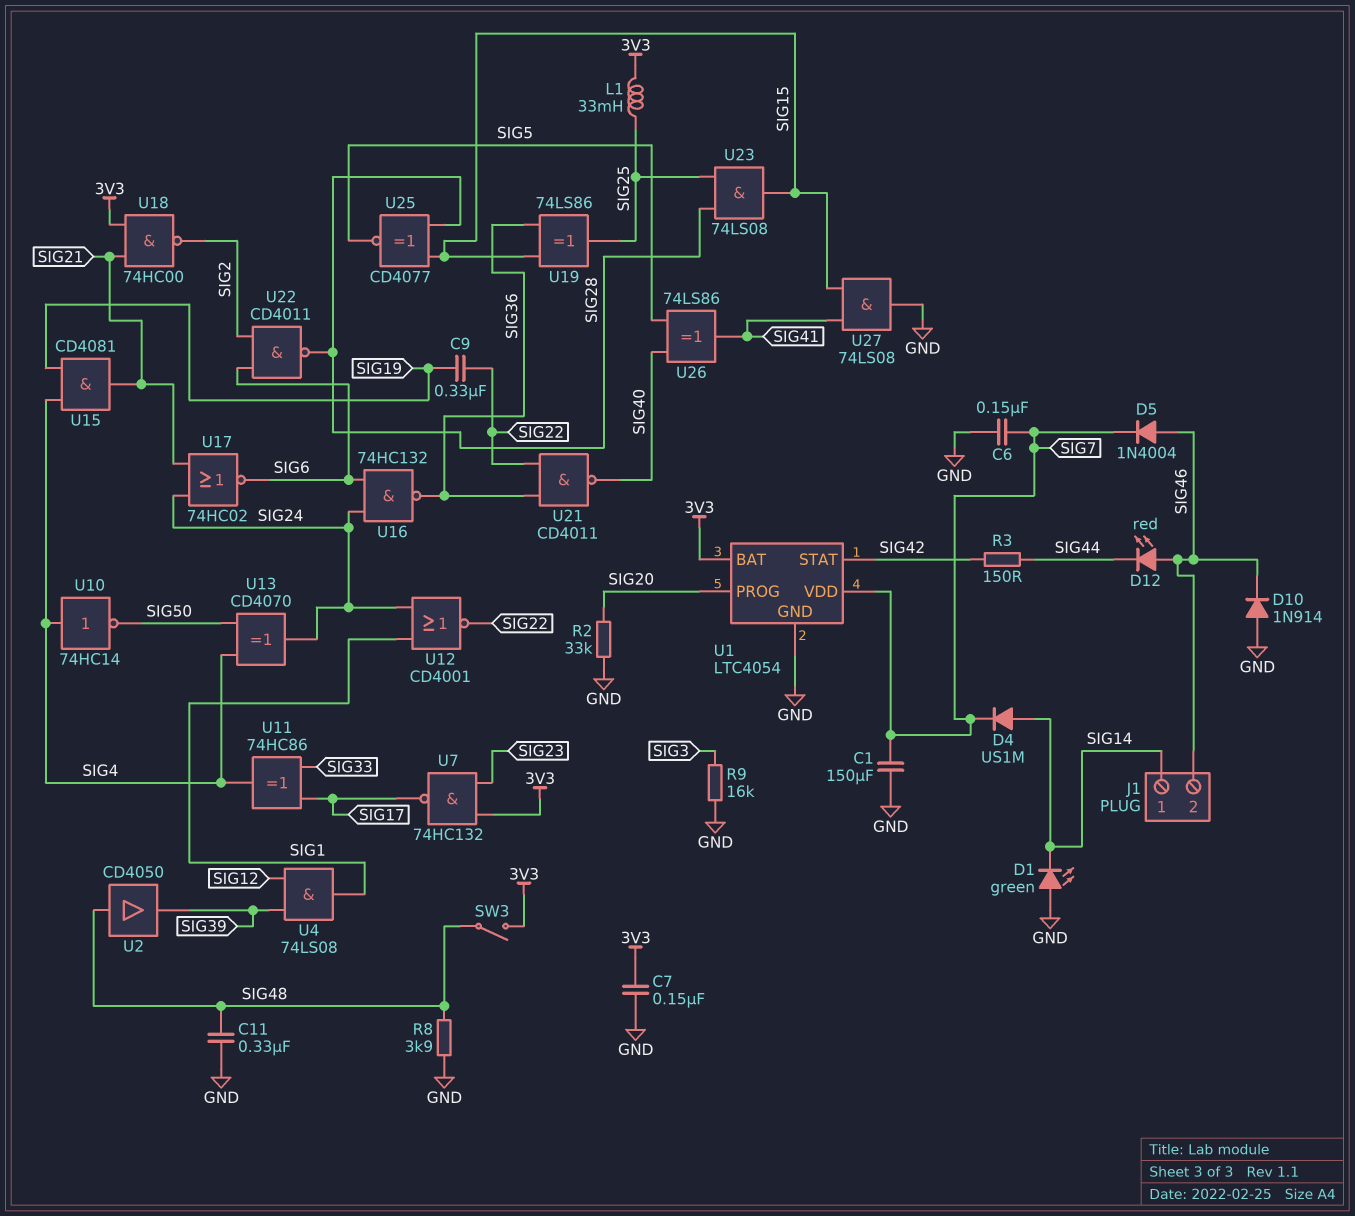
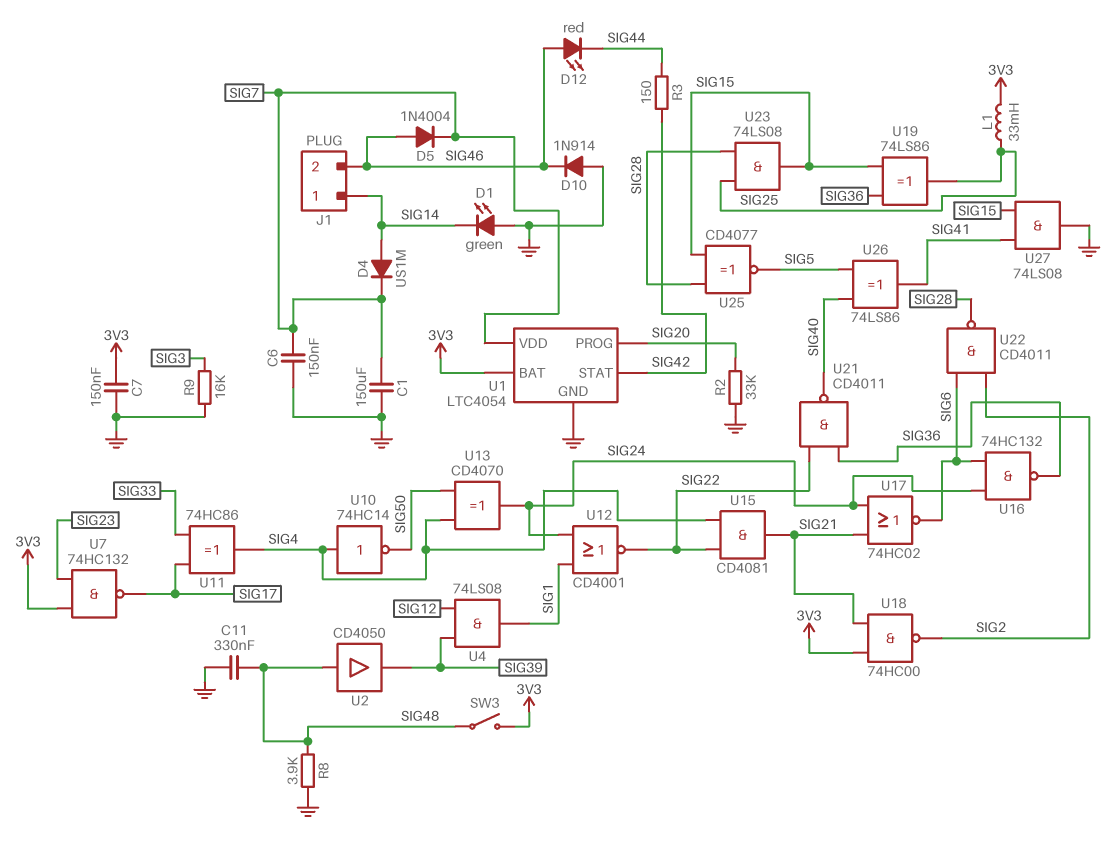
C9: 330nF (SIG19, SIG22) -> none
U15: AND CD4081 (in SIG4, in SIG19, out SIG21) -> AND CD4081 (in SIG4, in SIG22, out SIG21)

